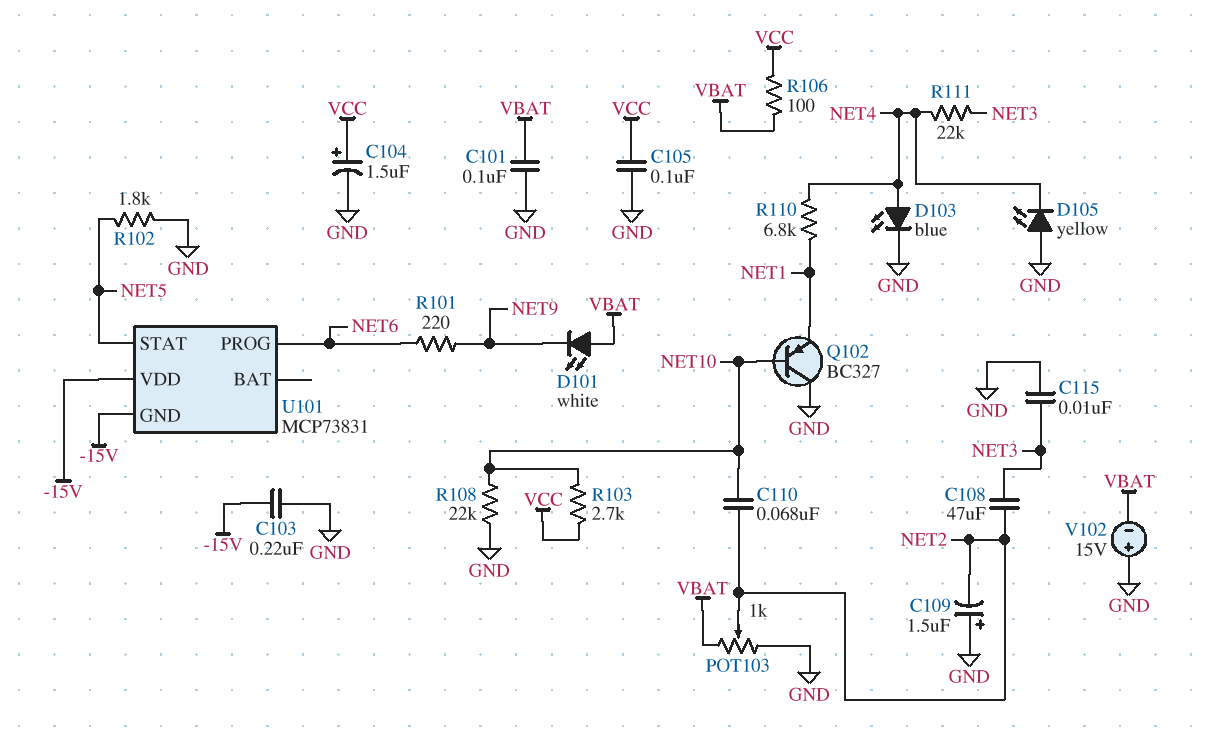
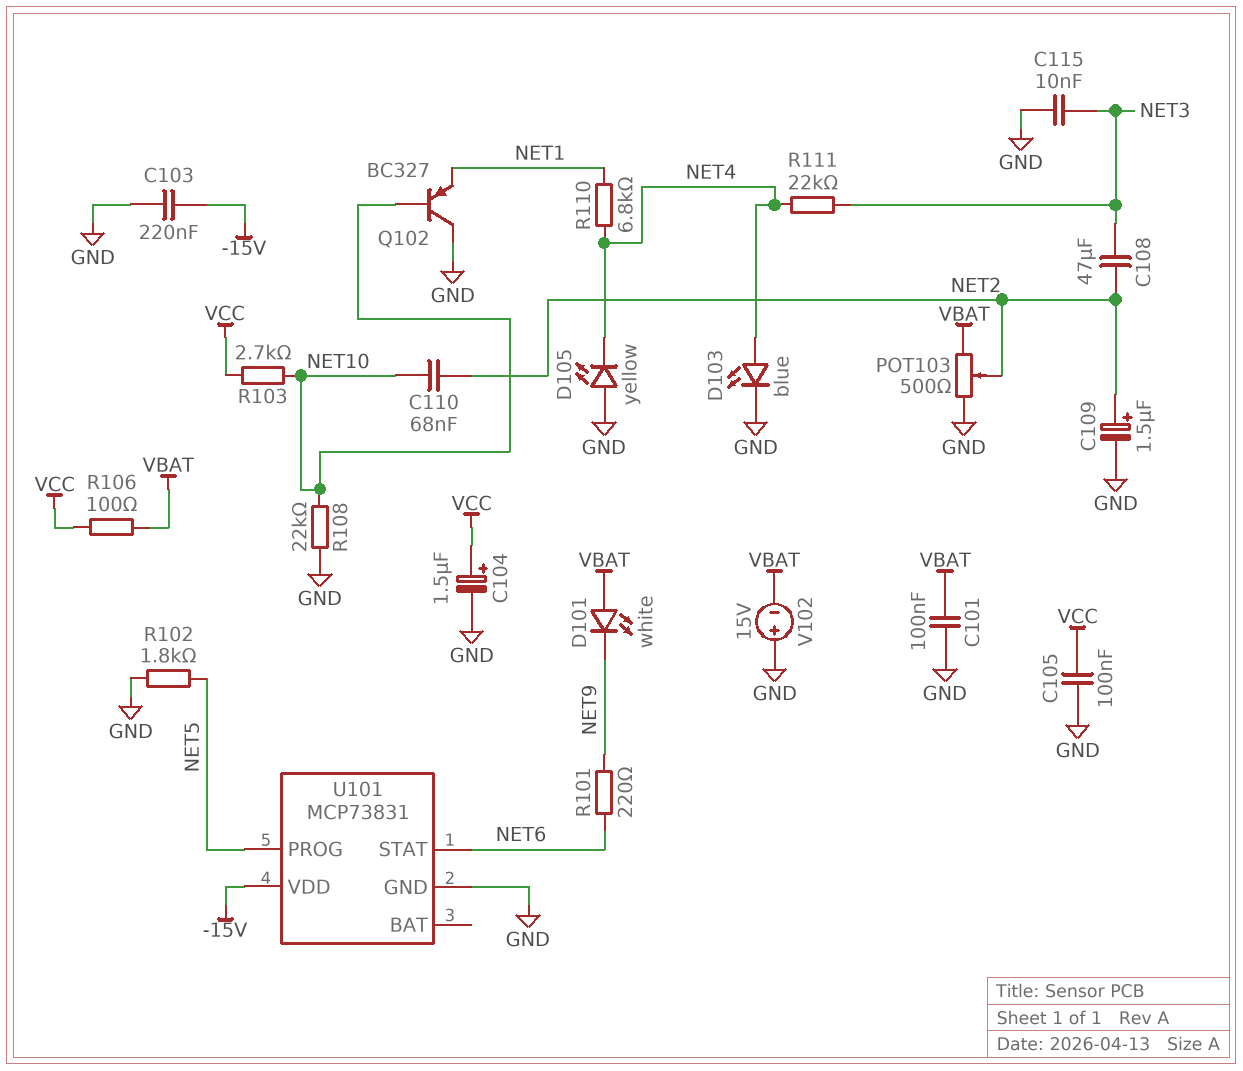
C109: 1.5uF (plus GND, minus NET2) -> 1.5uF (plus NET2, minus GND)
POT103: 1k (GND, VBAT, wiper NET2) -> 500 (GND, VBAT, wiper NET2)
U101 pin GND: -15V -> GND
U101 pin PROG: NET6 -> NET5
U101 pin STAT: NET5 -> NET6

